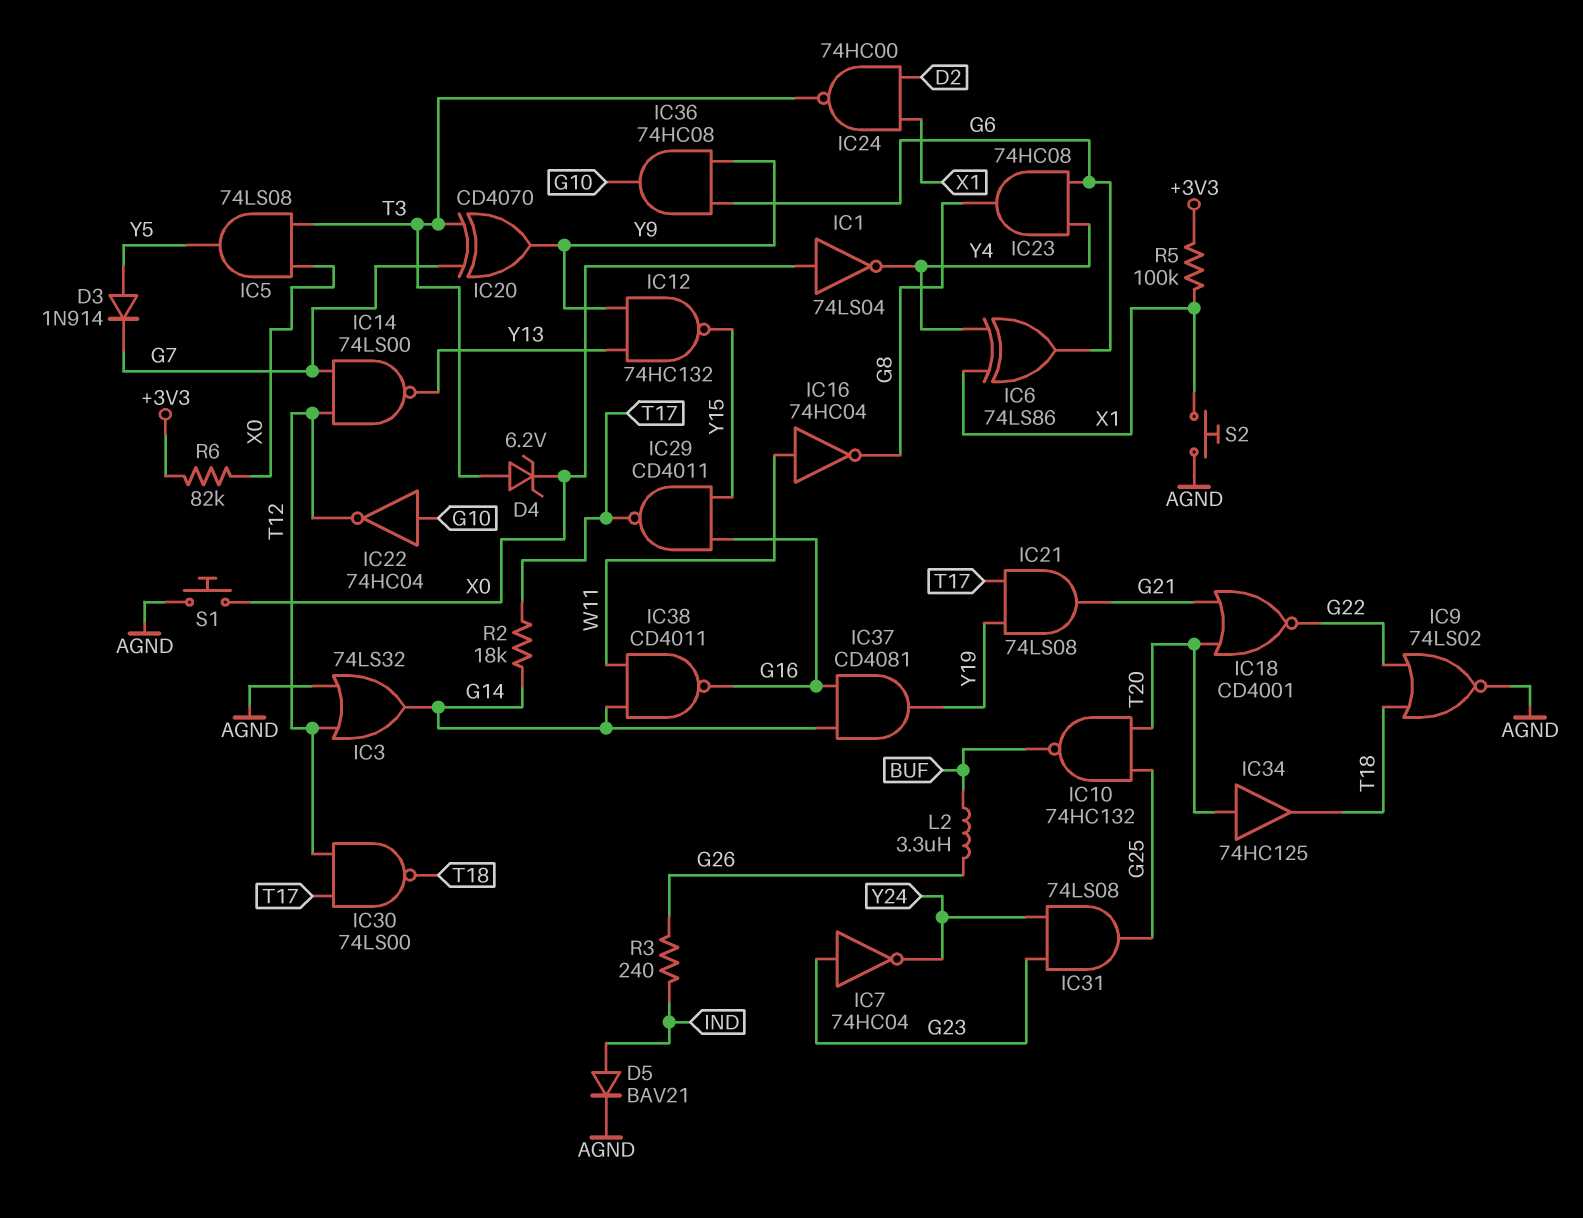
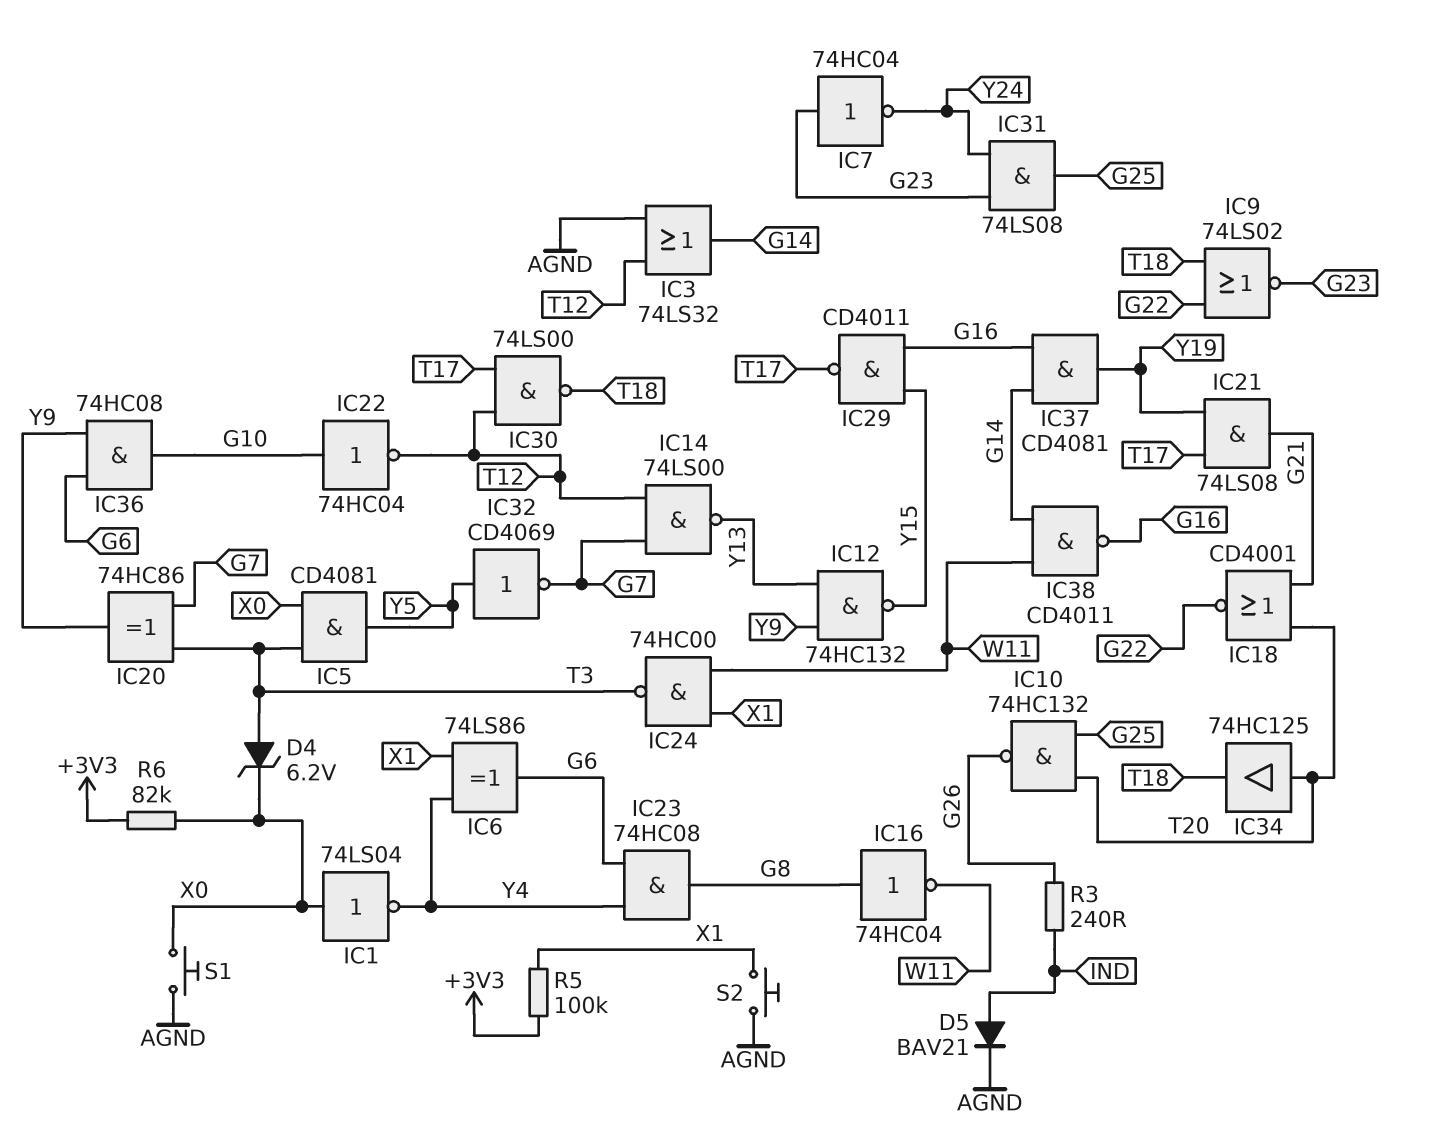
D3: diode 1N914 (A Y5, K G7) -> none
IC5: AND 74LS08 (in T3, in X0, out Y5) -> AND CD4081 (in T3, in X0, out Y5)
IC9: NOR 74LS02 (in G22, in T18, out AGND) -> NOR 74LS02 (in G22, in T18, out G23)
IC10: NAND 74HC132 (in G25, in T20, out BUF) -> NAND 74HC132 (in G25, in T20, out G26)
IC16: NOT 74HC04 (in W11, out G8) -> NOT 74HC04 (in G8, out W11)
IC20: XOR CD4070 (in G7, in T3, out Y9) -> XOR 74HC86 (in G7, in T3, out Y9)
IC24: NAND 74HC00 (in D2, in X1, out T3) -> NAND 74HC00 (in W11, in X1, out T3)
IC32: none -> NOT CD4069 (in Y5, out G7)
L2: 3.3uH (BUF, G26) -> none
R2: 18k (G14, T17) -> none

